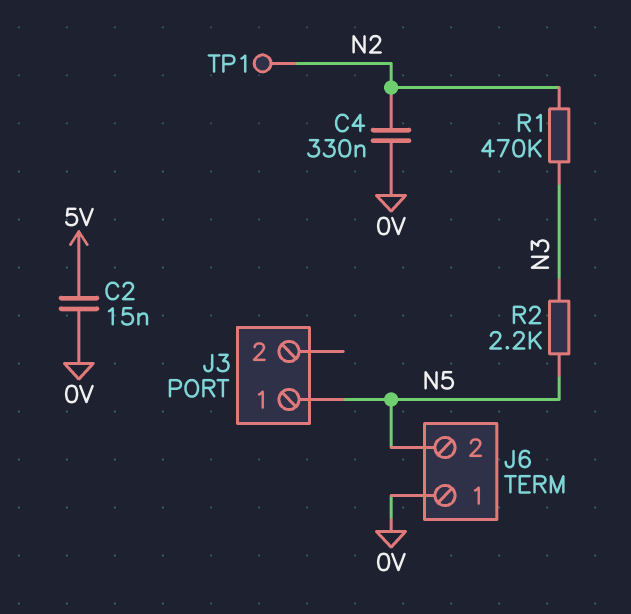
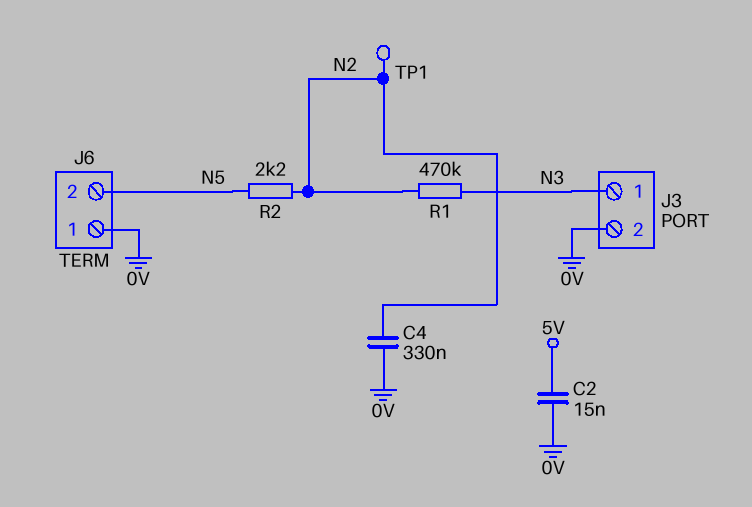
J3 pin 1: N5 -> N3
J3 pin 2: none -> 0V
R2: 2.2k (N3, N5) -> 2.2k (N2, N5)

